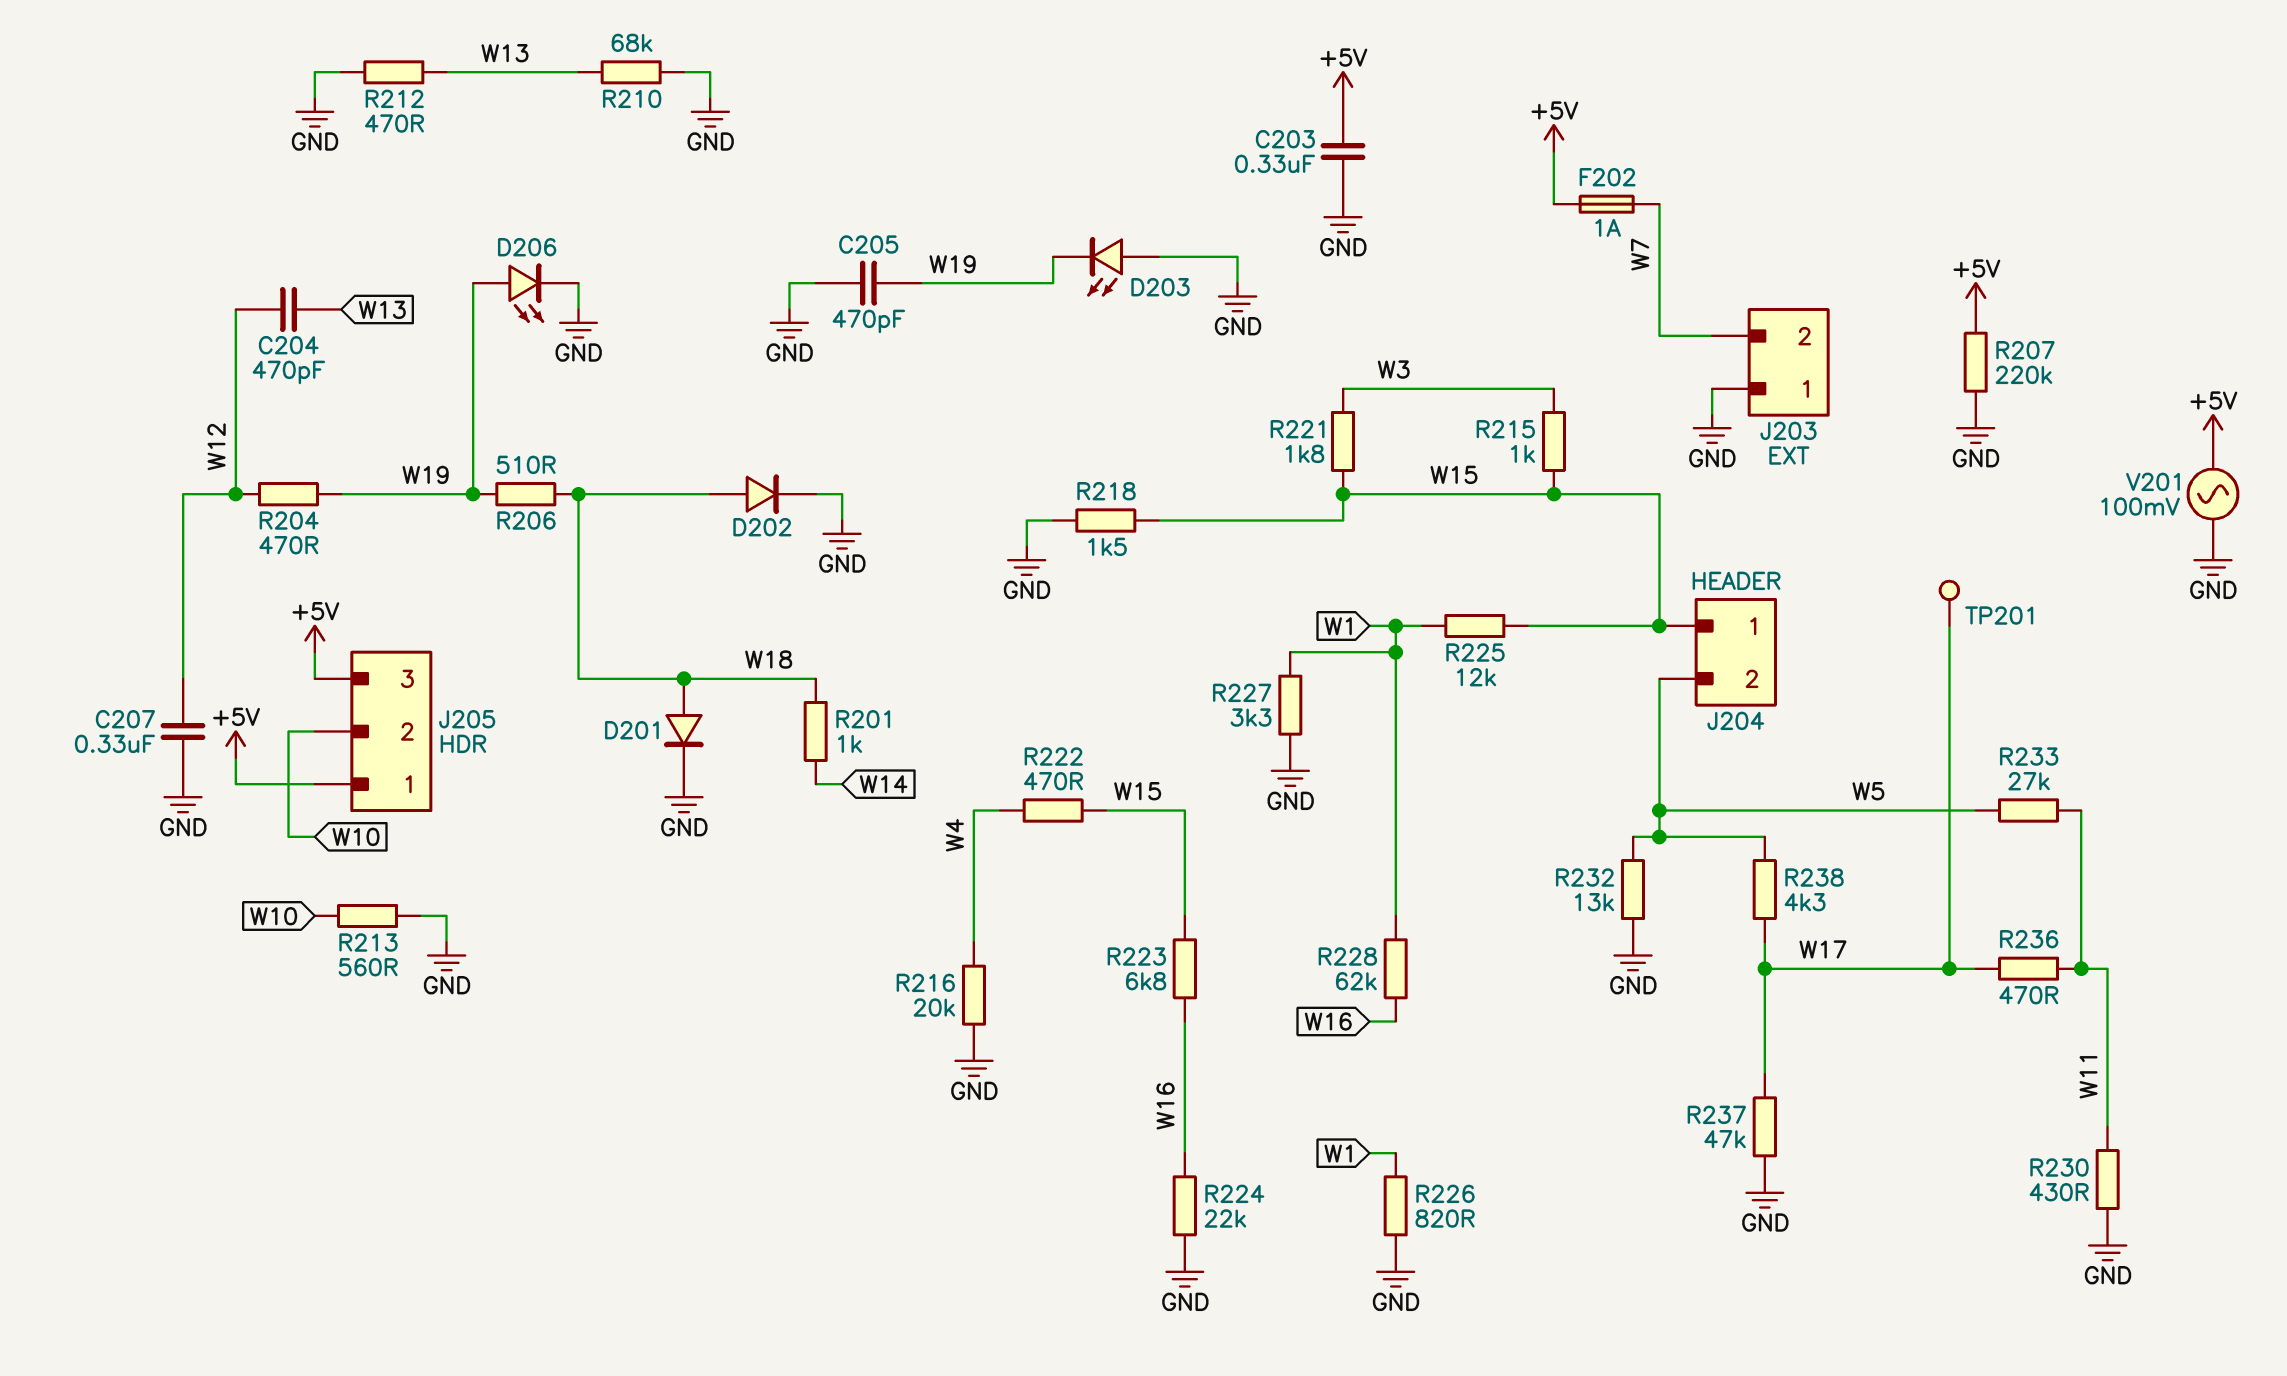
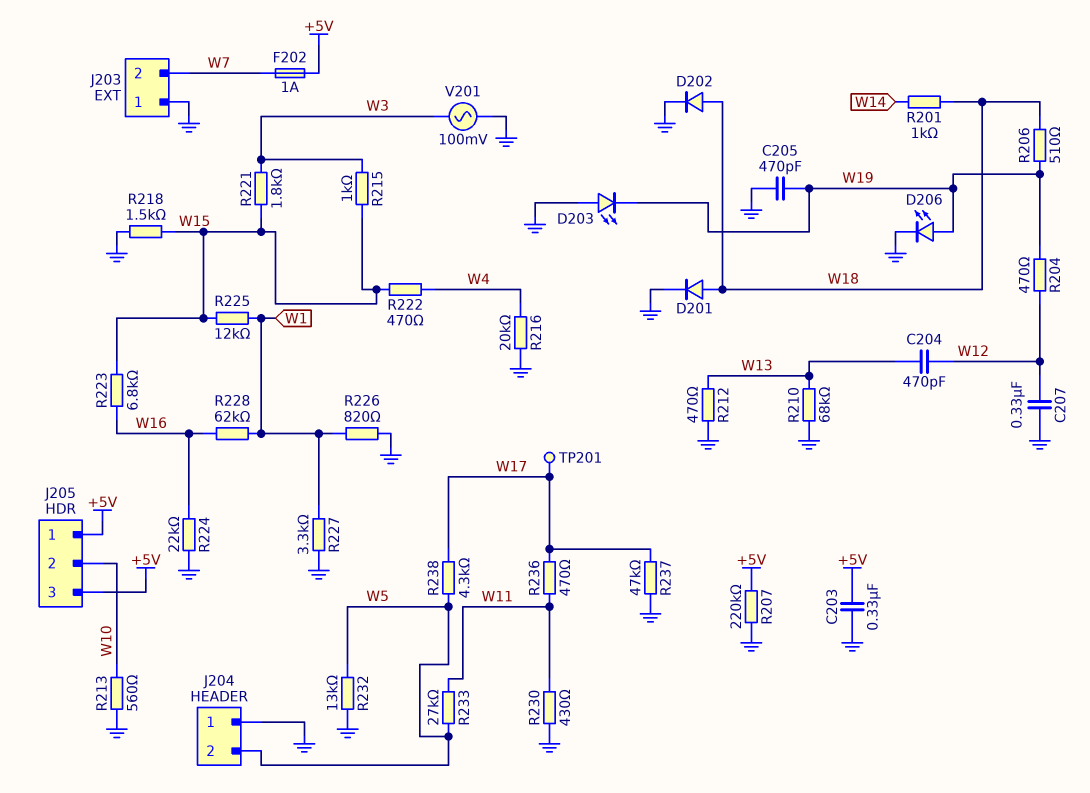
J204 pin 1: W15 -> GND
V201: AC 100mV (+5V, GND) -> AC 100mV (GND, W3)

